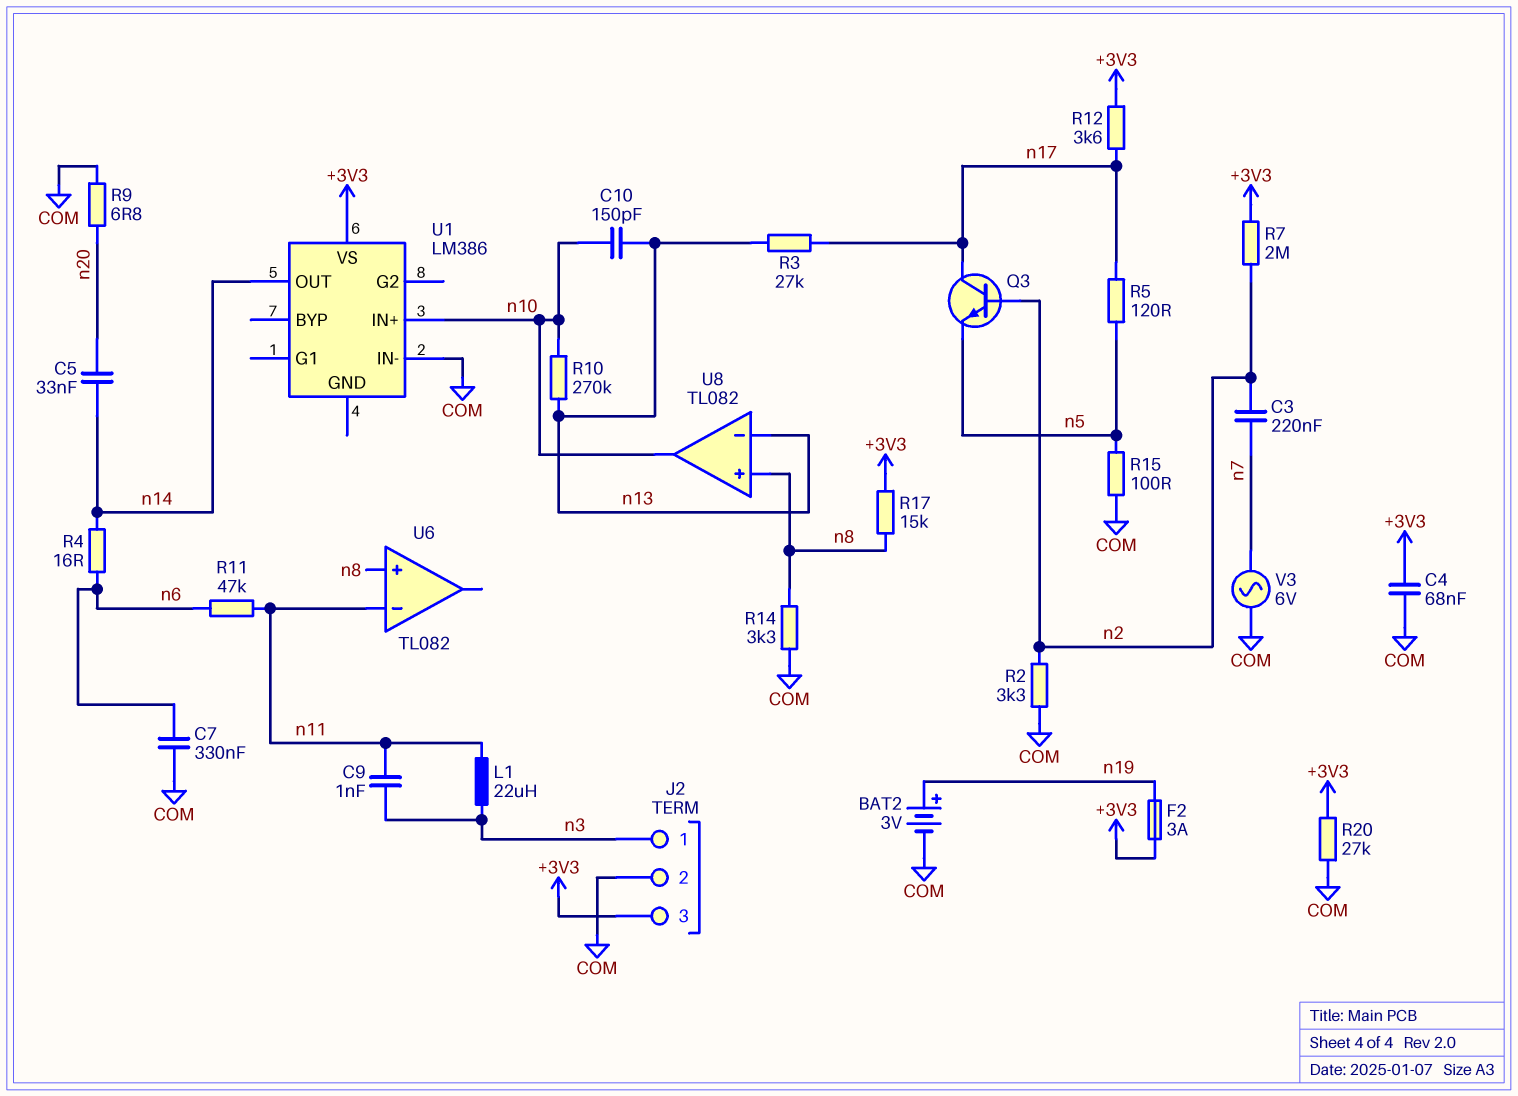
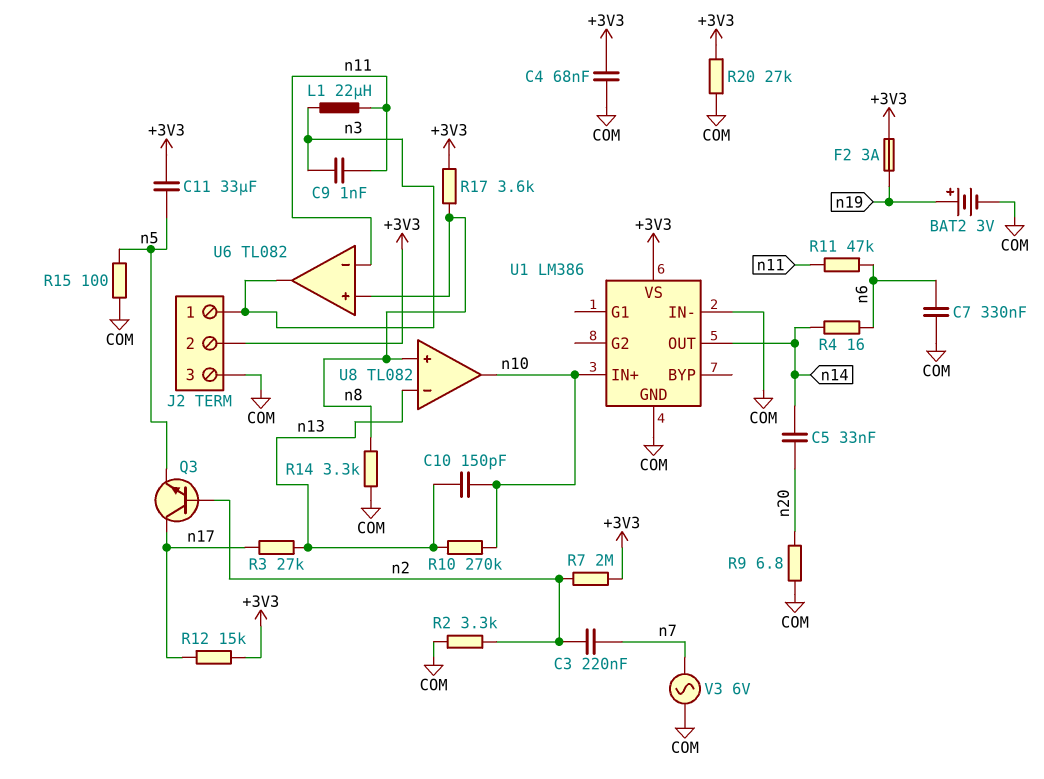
C11: none -> 33uF (+3V3, n5)
J2 pin 2: COM -> +3V3
J2 pin 3: +3V3 -> COM
R5: 120 (n5, n17) -> none
R12: 3.6k (+3V3, n17) -> 15k (+3V3, n17)
R17: 15k (+3V3, n8) -> 3.6k (+3V3, n8)
U1 pin GND: none -> COM
U6 pin out: none -> n3

